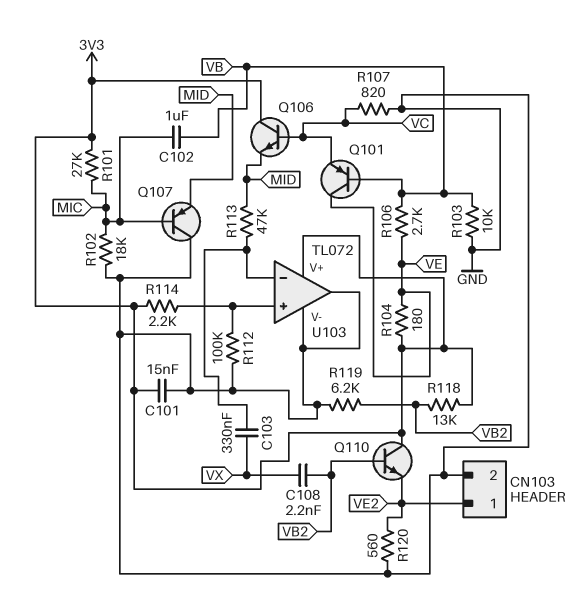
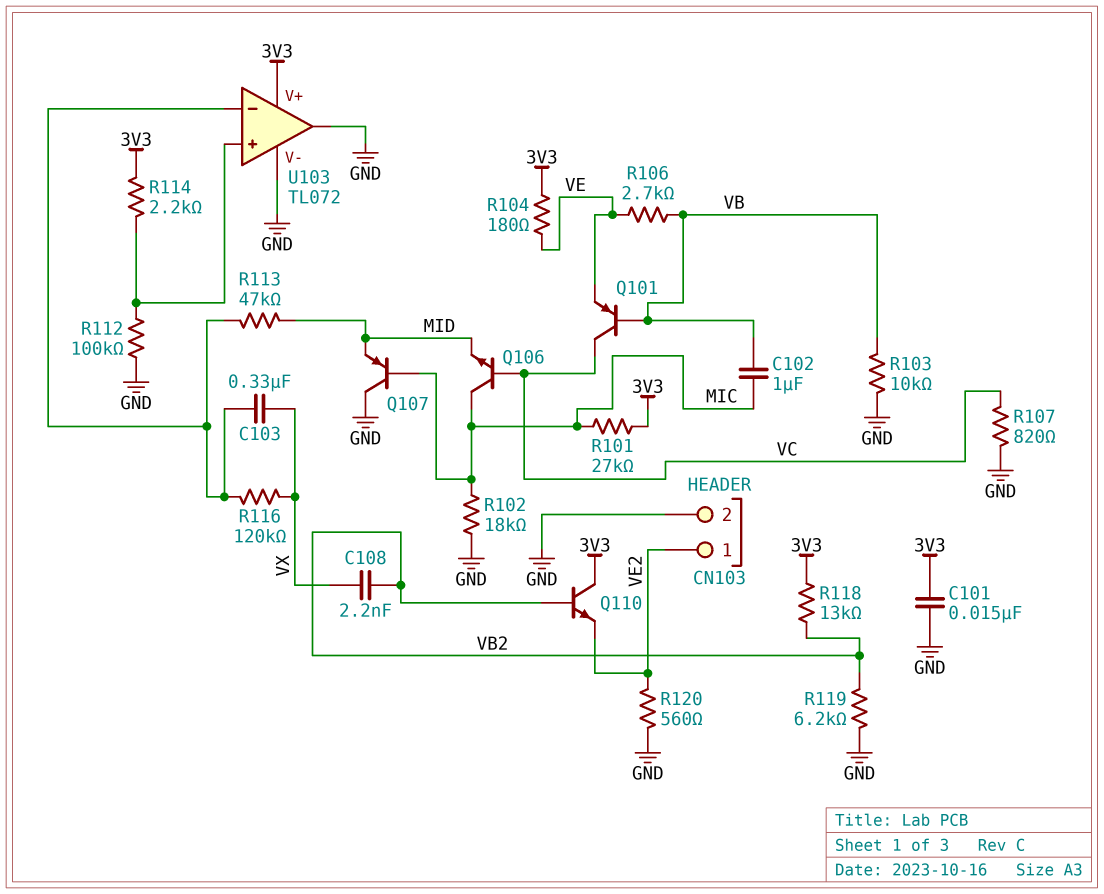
Q101: PNP (B VB, C VE, E VC) -> PNP (B VB, C VC, E VE)
Q106: NPN (B VC, C 3V3, E MID) -> NPN (B VC, C MIC, E MID)
R116: none -> 120k (U103/in-, VX)

